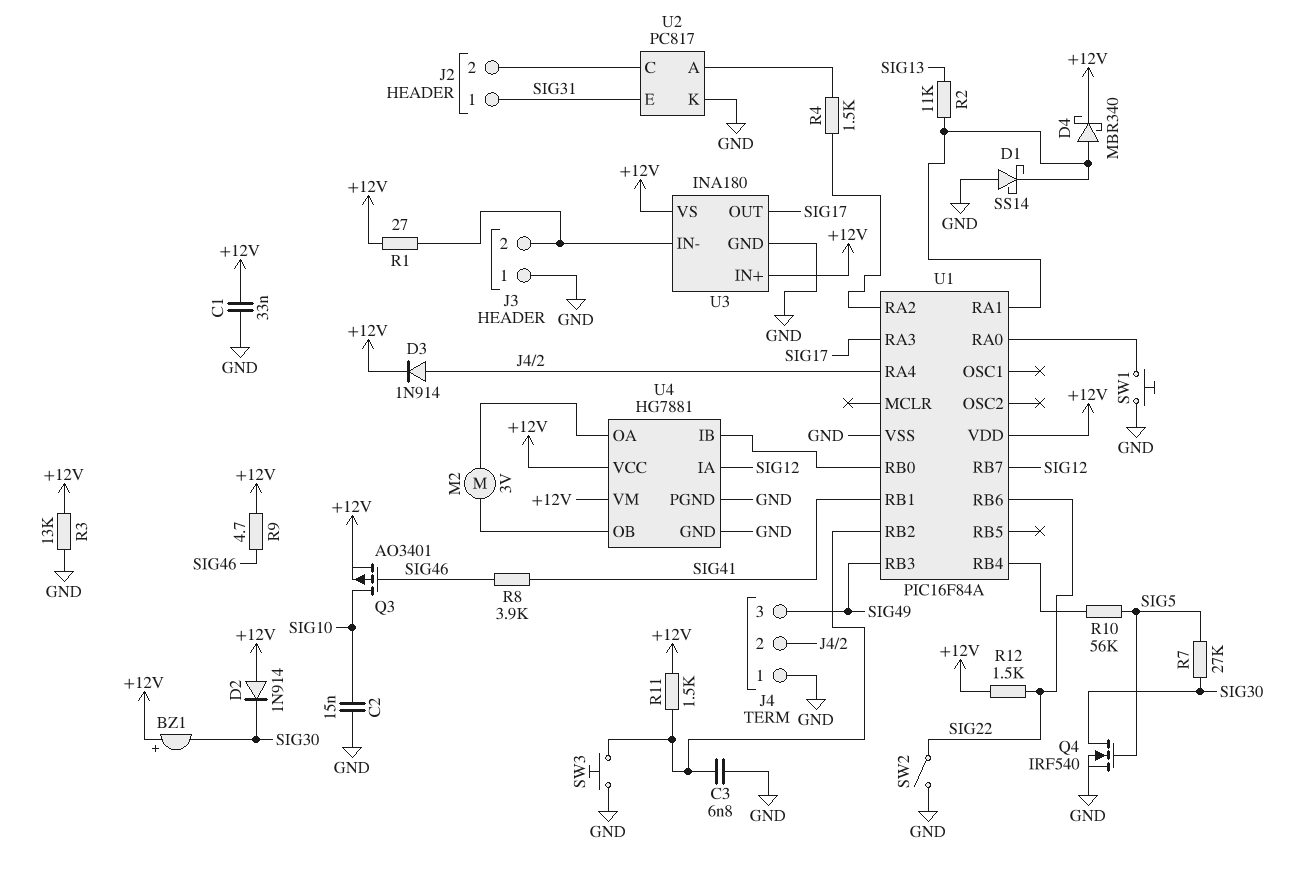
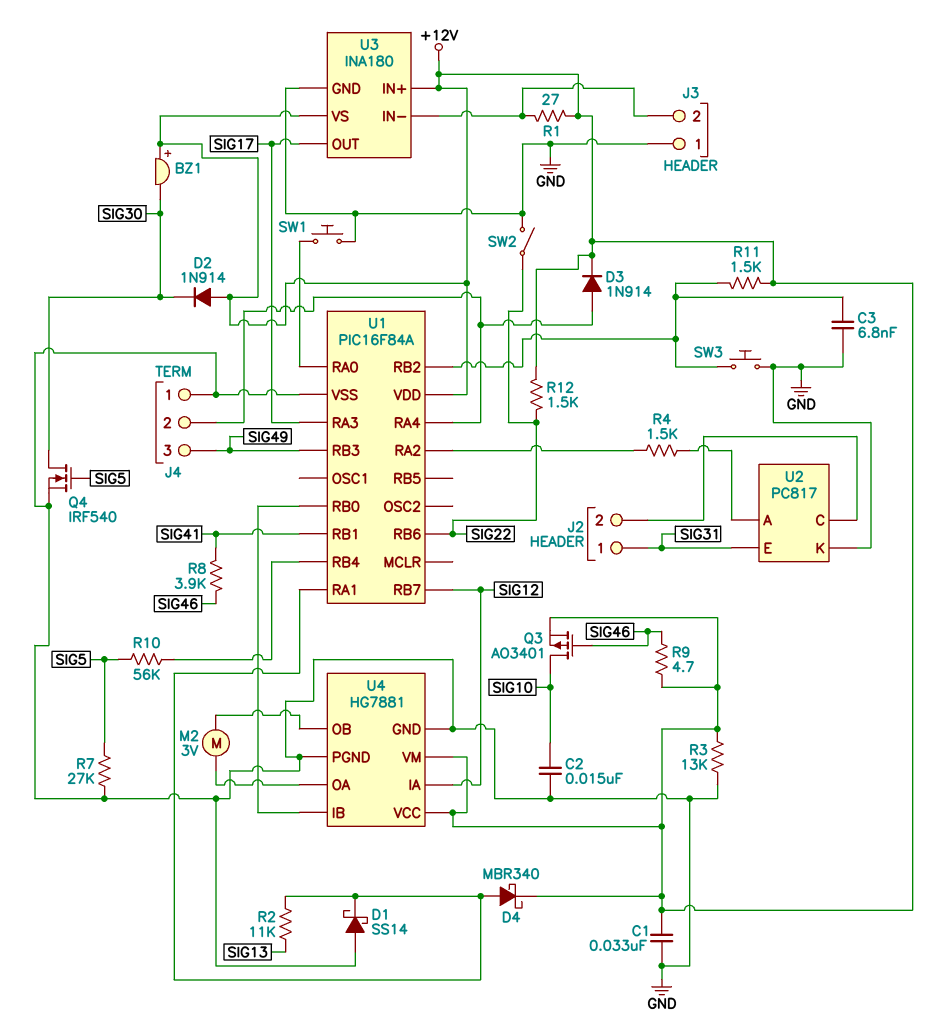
R7: 27k (SIG5, SIG30) -> 27k (GND, SIG5)

